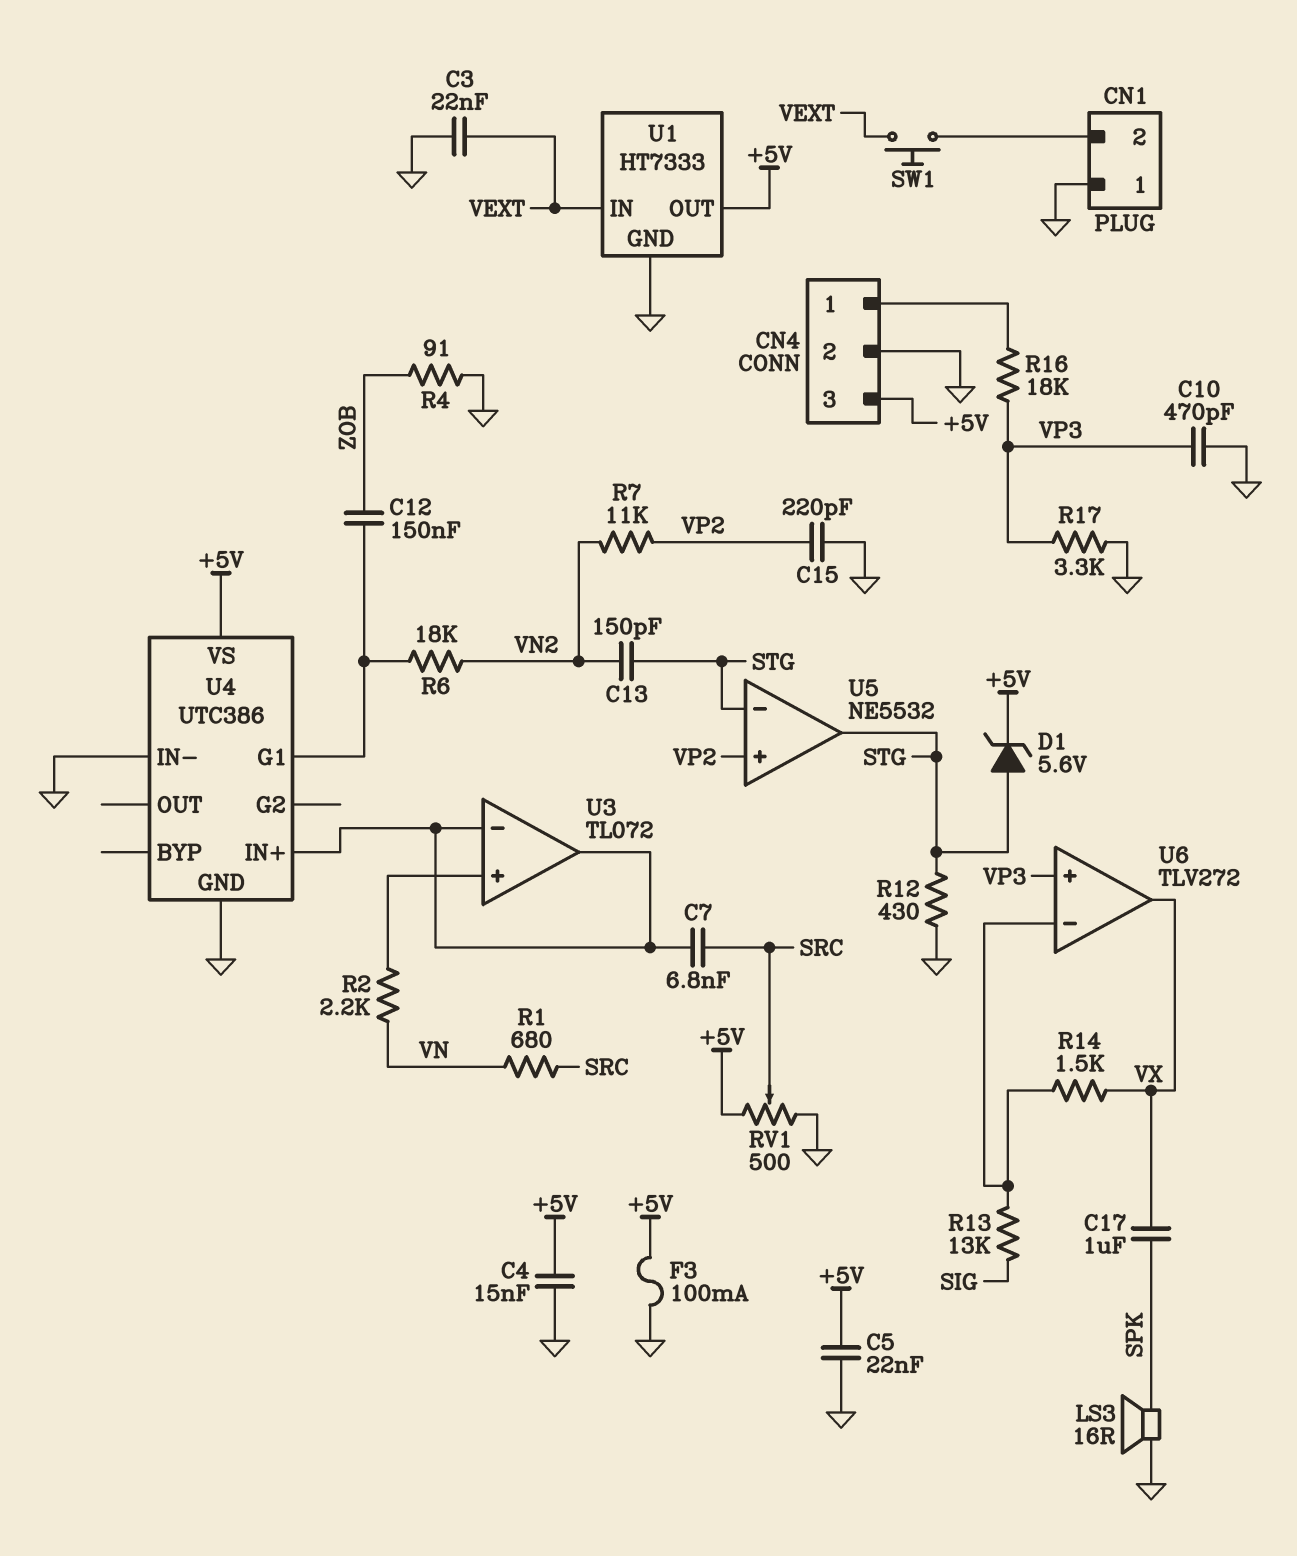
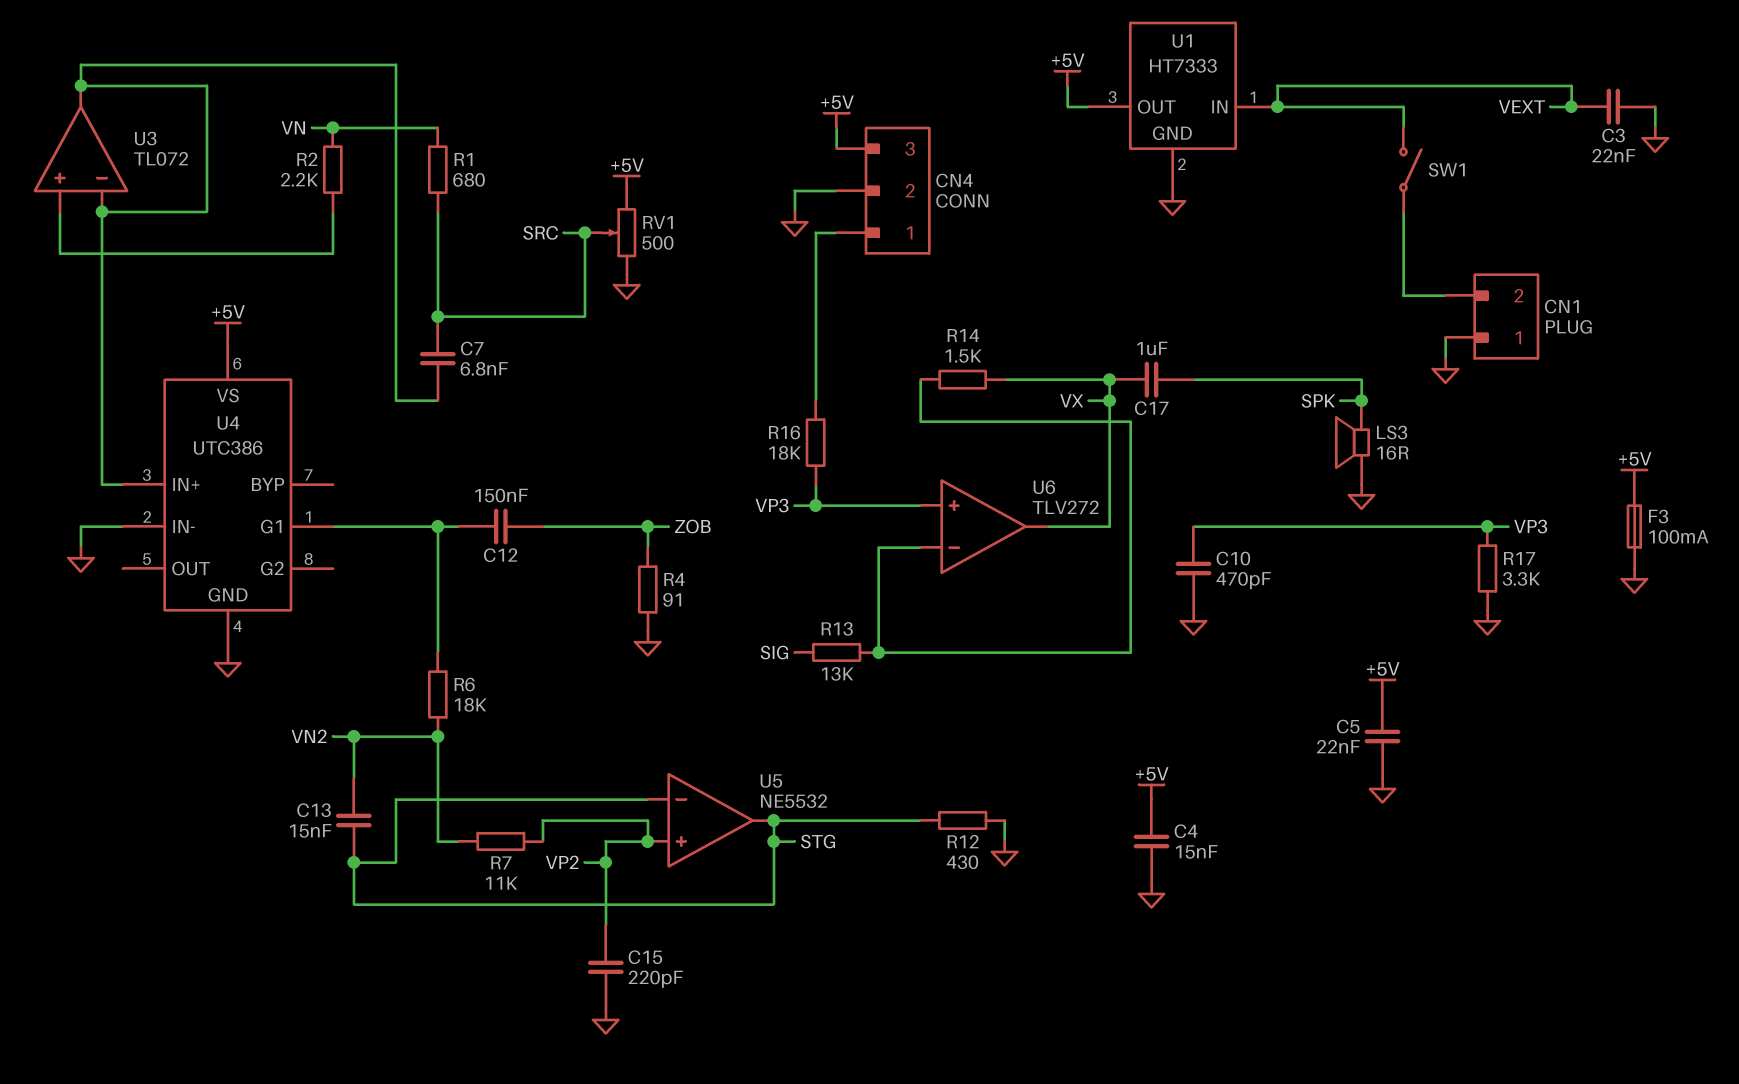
C13: 150pF (STG, VN2) -> 15nF (STG, VN2)
D1: zener 5.6V (A STG, K +5V) -> none
SW1: button (CN1/2, VEXT) -> switch (CN1/2, VEXT)

